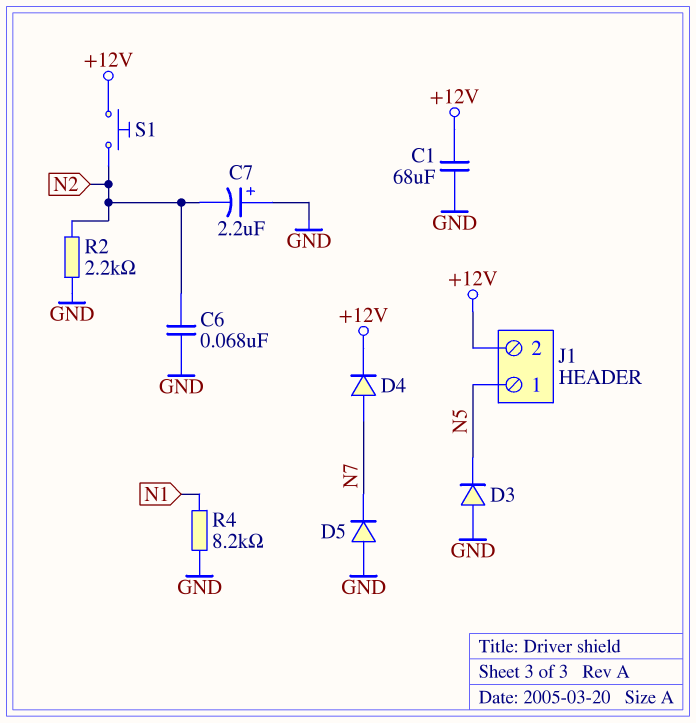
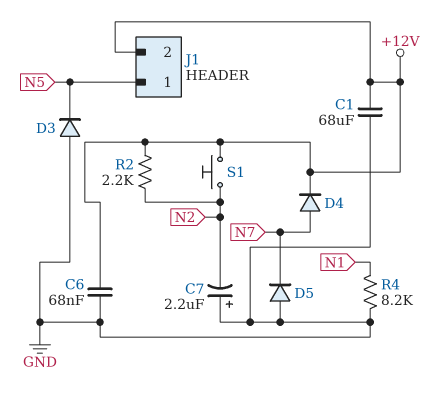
C6: 68nF (GND, N2) -> 68nF (+12V, GND)
R2: 2.2k (GND, N2) -> 2.2k (+12V, N2)

